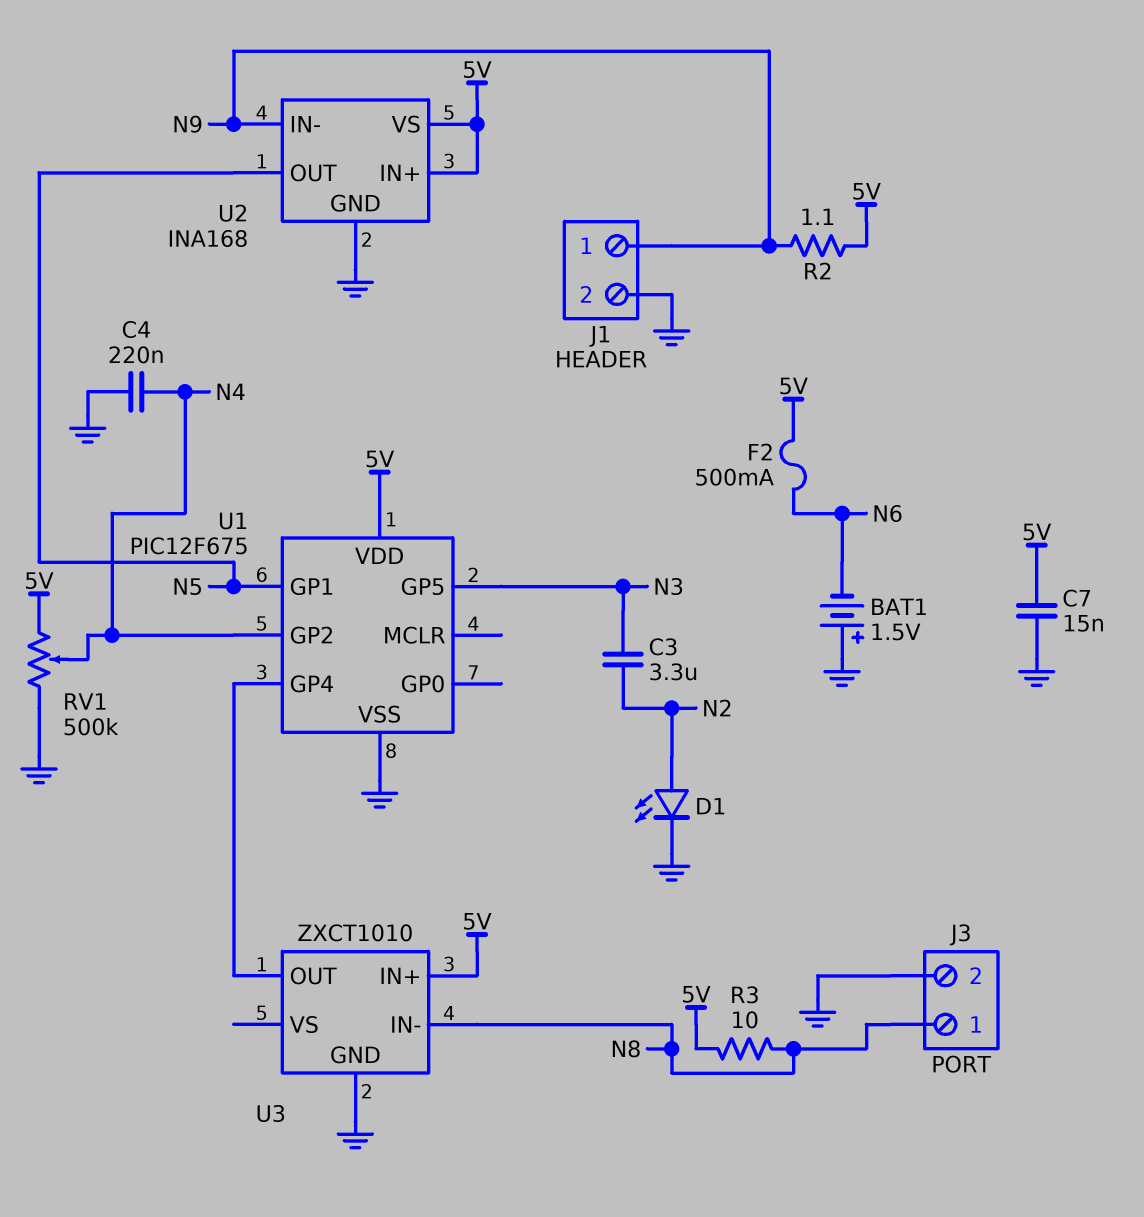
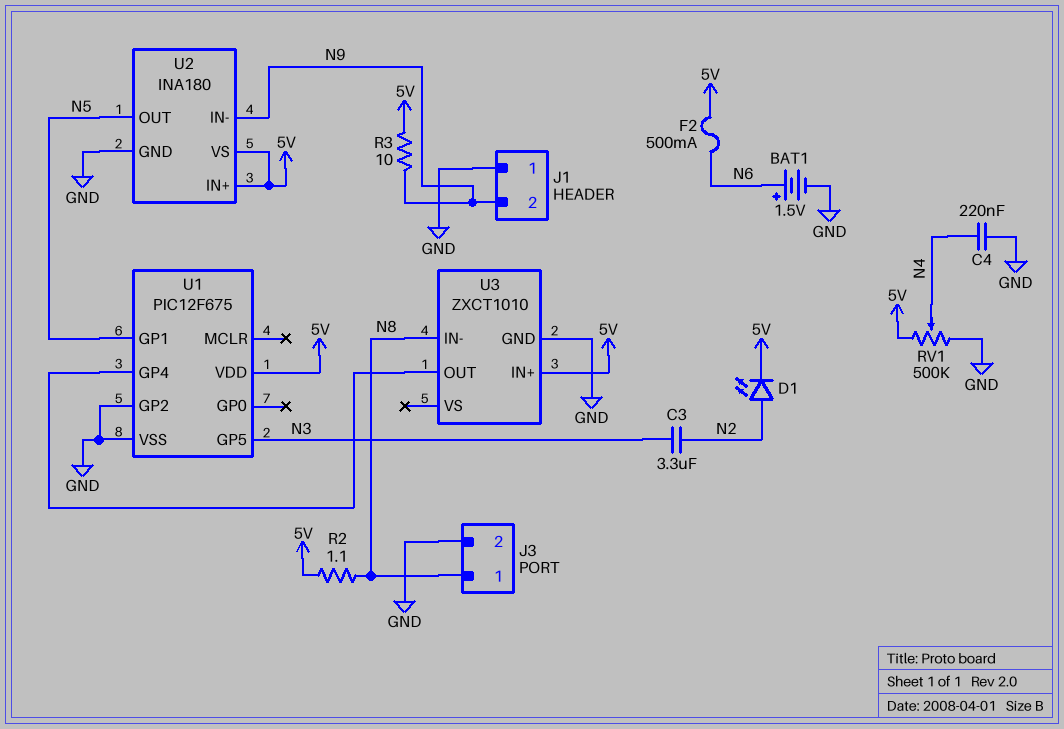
BAT1: 1.5V (plus GND, minus N6) -> 1.5V (plus N6, minus GND)
C7: 15nF (5V, GND) -> none
D1: LED (A N2, K GND) -> LED (A N2, K 5V)
J1 pin 1: N9 -> GND
J1 pin 2: GND -> N9
R2: 1.1 (5V, N9) -> 1.1 (5V, N8)
R3: 10 (5V, N8) -> 10 (5V, N9)
U1 pin GP2: N4 -> GND
U2: INA168 -> INA180

